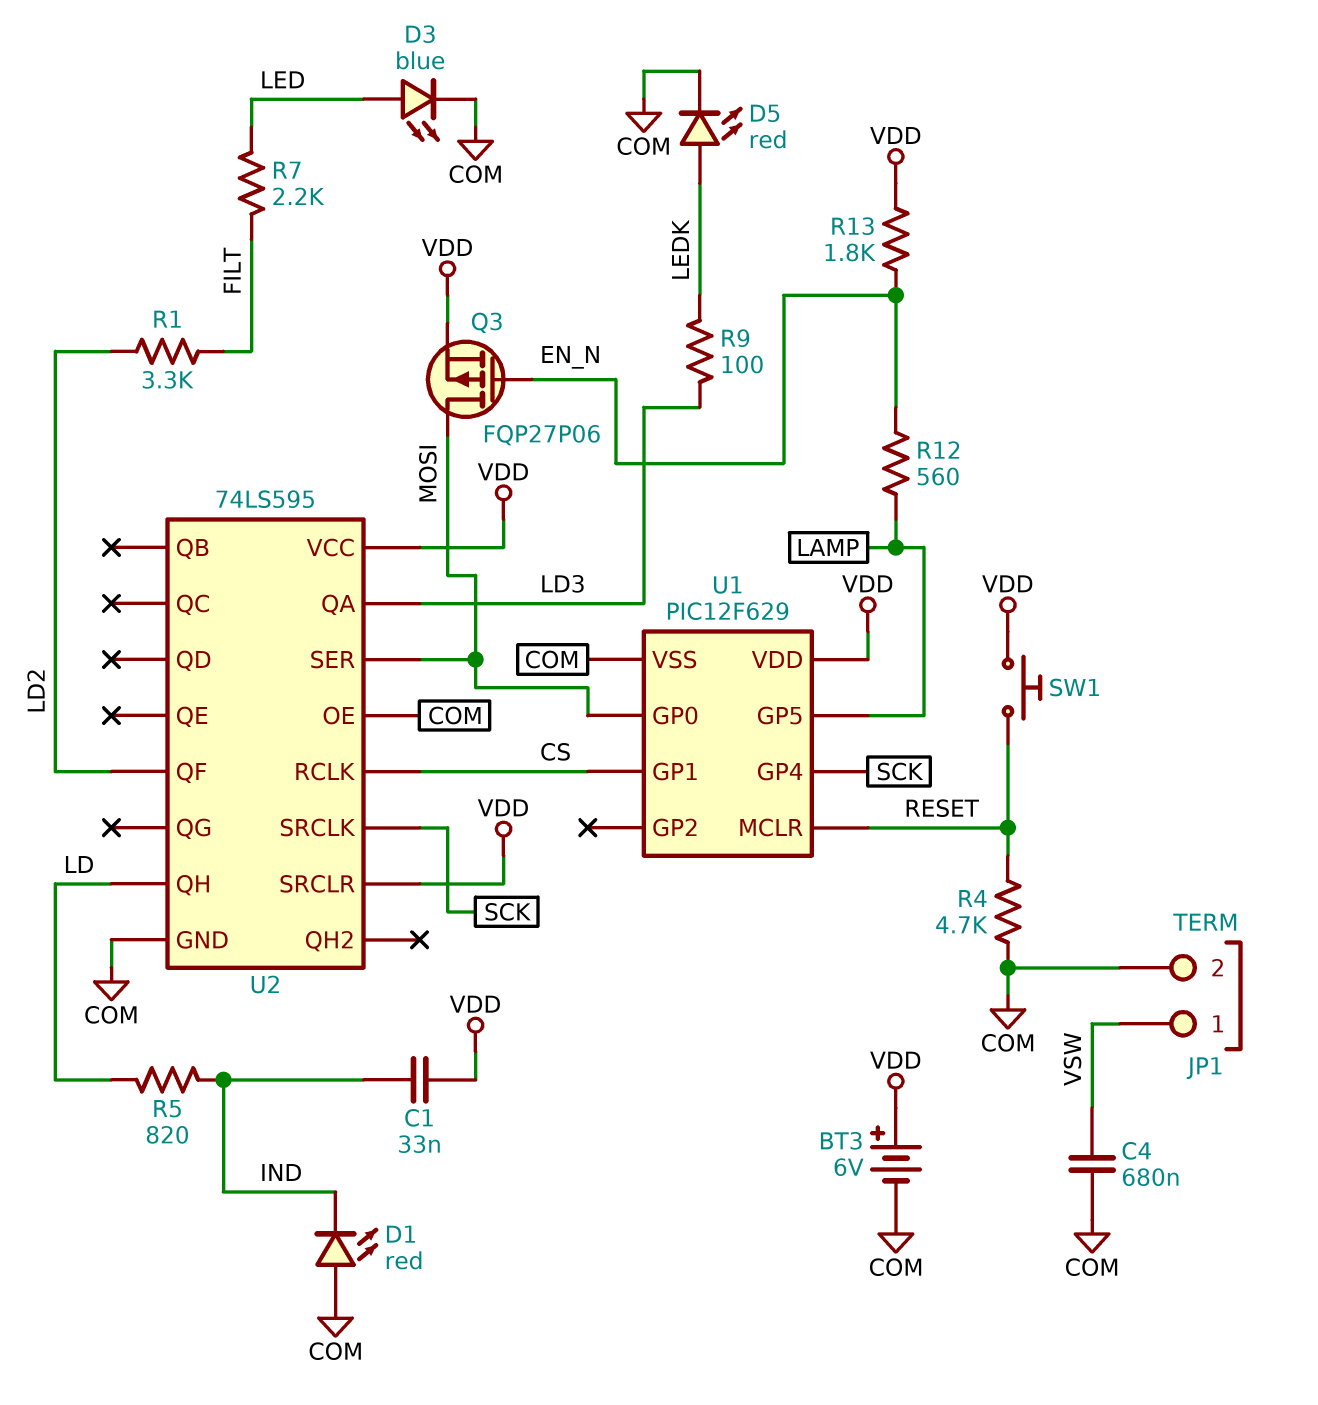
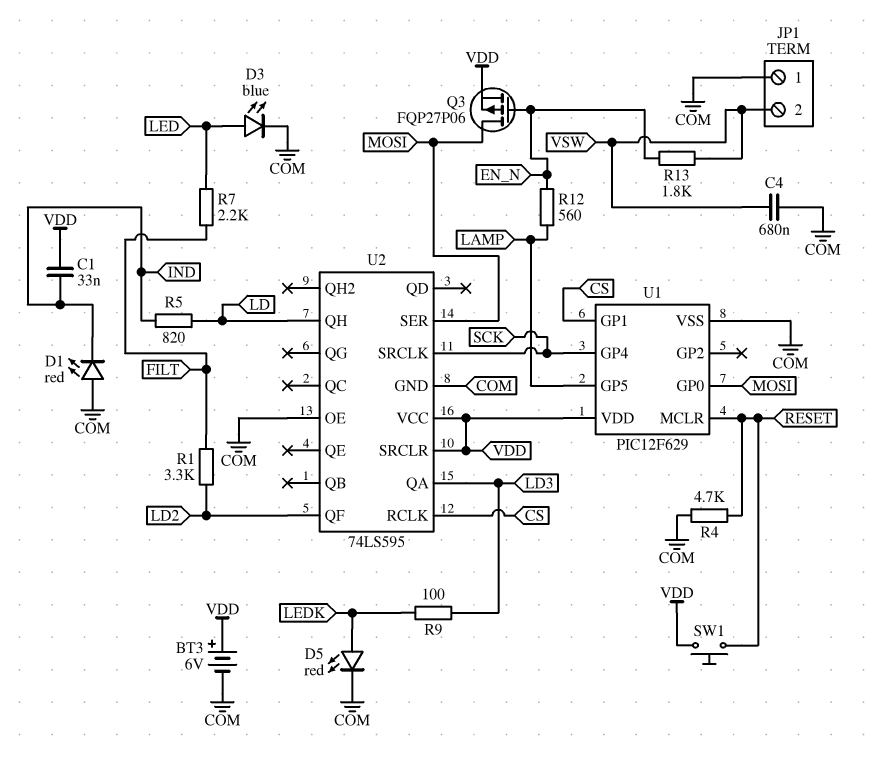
JP1 pin 1: VSW -> COM
JP1 pin 2: COM -> VSW
R13: 1.8k (EN_N, VDD) -> 1.8k (EN_N, VSW)

